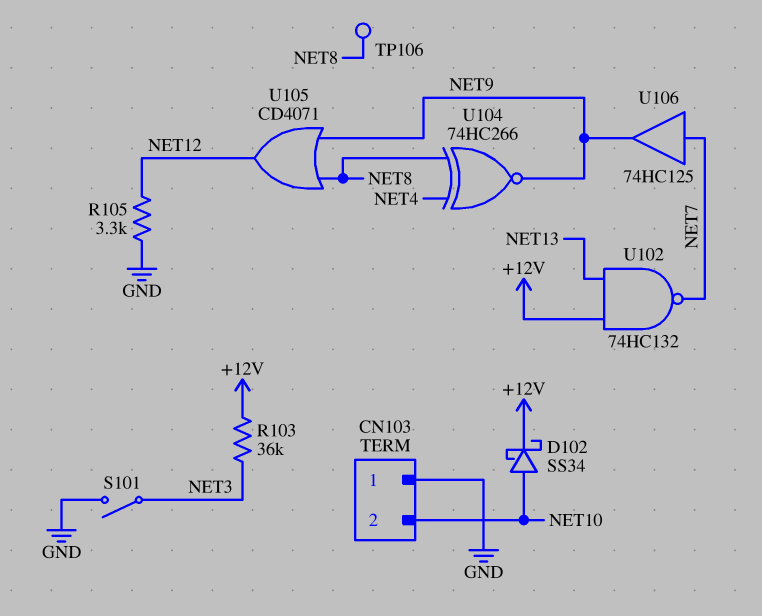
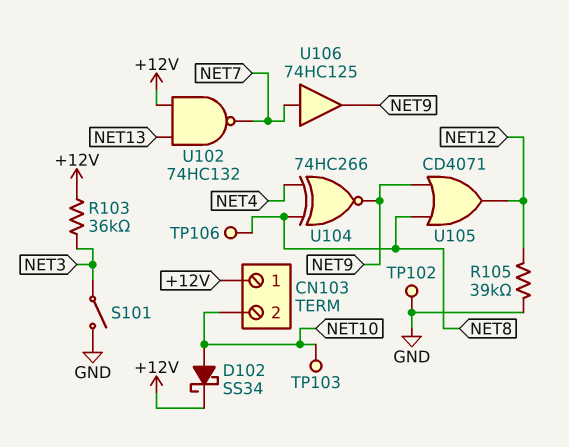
CN103 pin 1: GND -> +12V
R105: 3.3k (GND, NET12) -> 39k (GND, NET12)
TP102: none -> test point (GND)
TP103: none -> test point (NET10)

